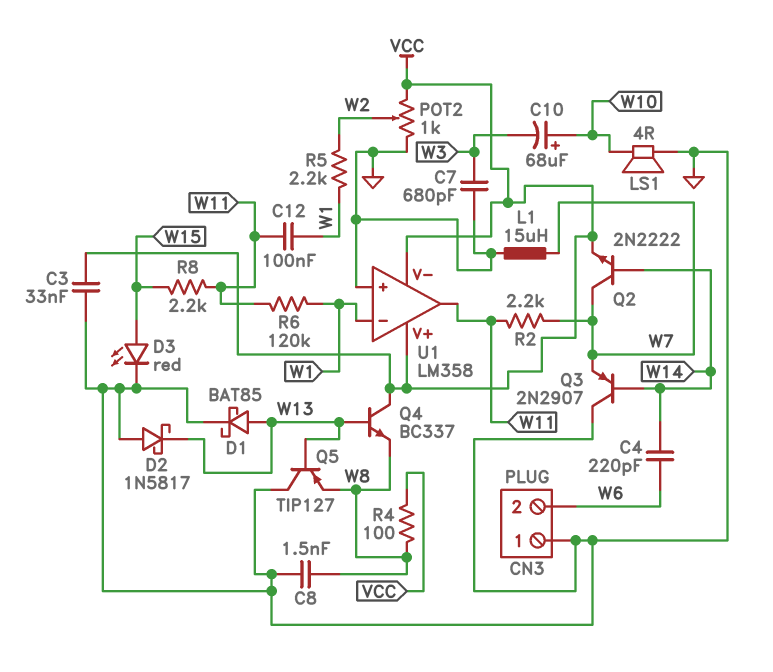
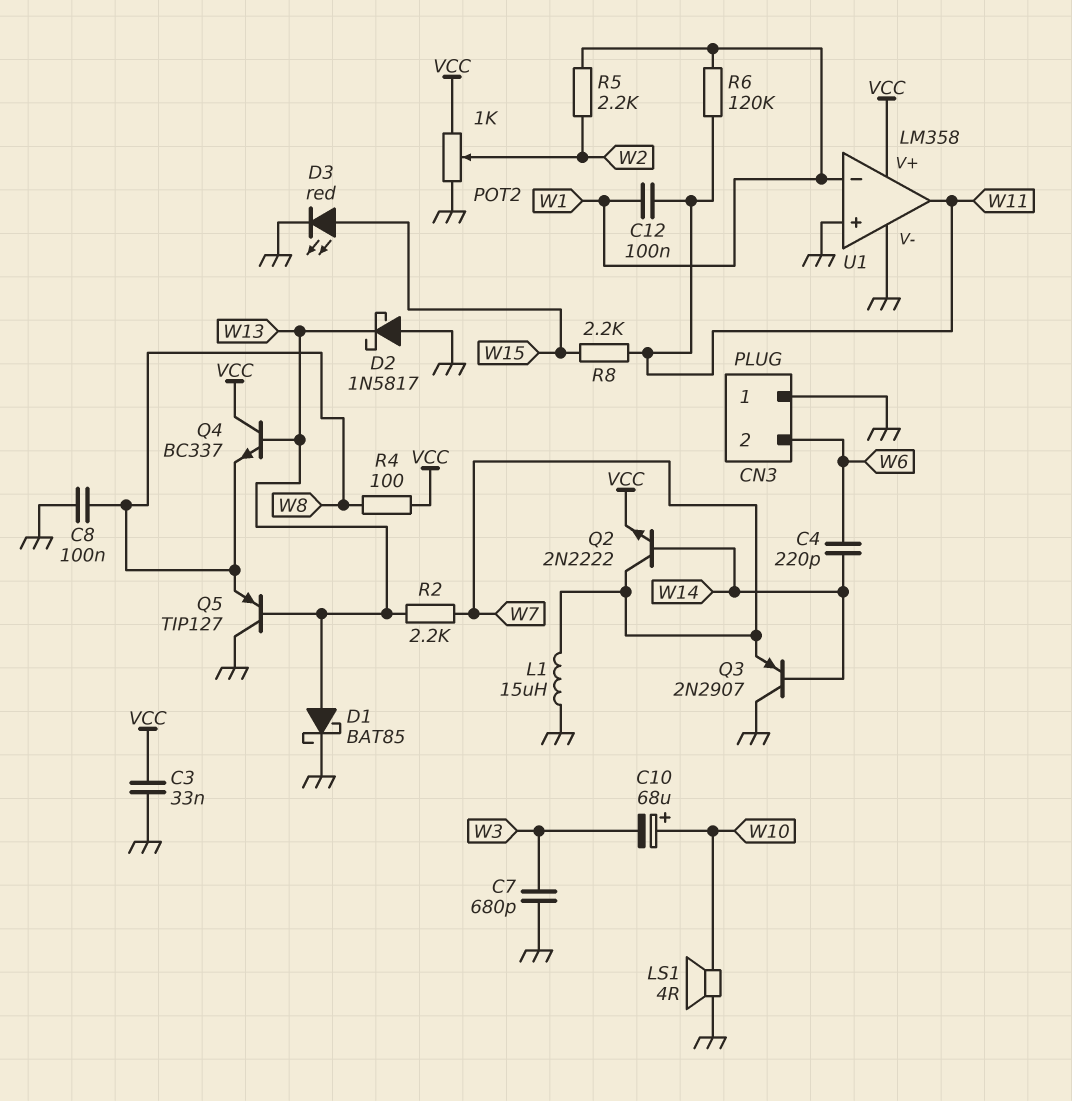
C8: 1.5nF (GND, W8) -> 100nF (GND, W8)
R2: 2.2k (W7, W11) -> 2.2k (W7, W13)
U1 pin V-: VCC -> GND

